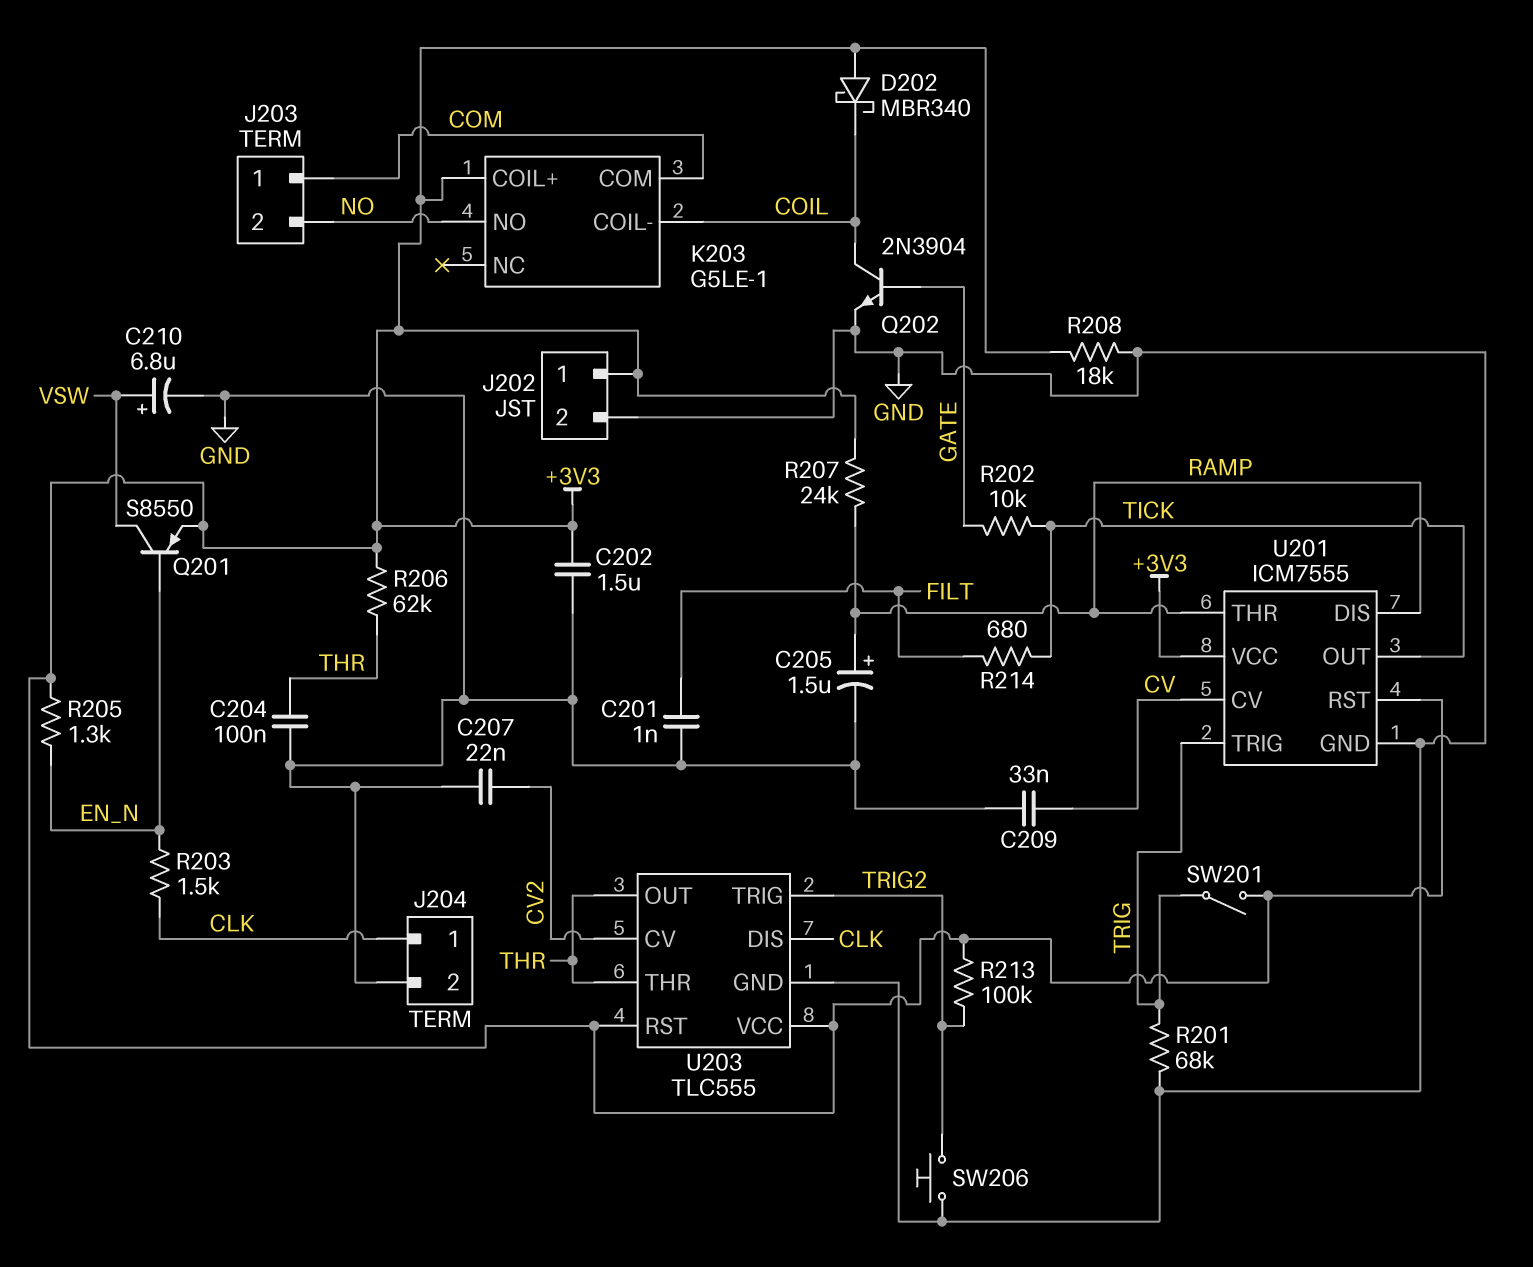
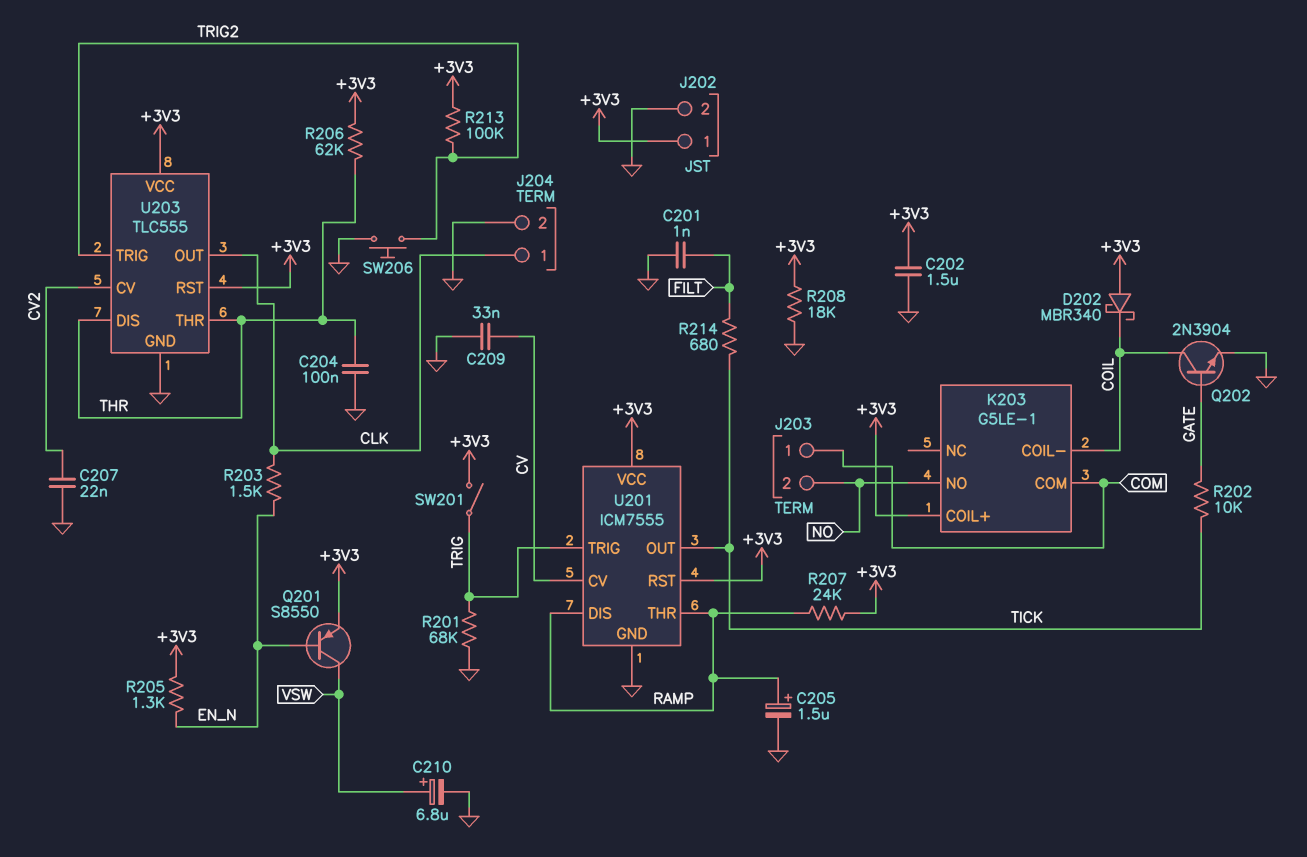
U203 pin DIS: CLK -> THR
U203 pin OUT: THR -> CLK

